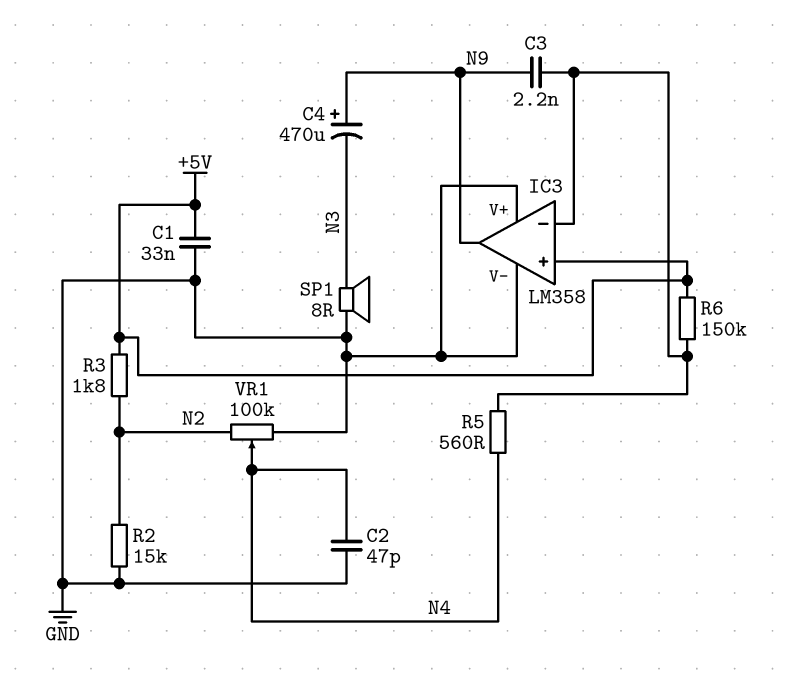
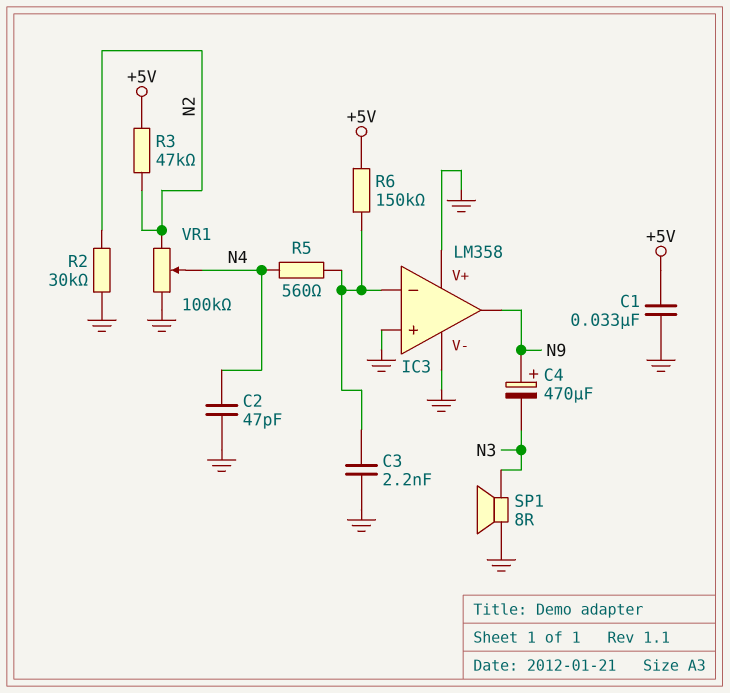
C3: 2.2nF (IC3/in-, N9) -> 2.2nF (GND, IC3/in-)
IC3 pin in+: +5V -> GND
R2: 15k (GND, N2) -> 30k (GND, N2)
R3: 1.8k (+5V, N2) -> 47k (+5V, N2)

